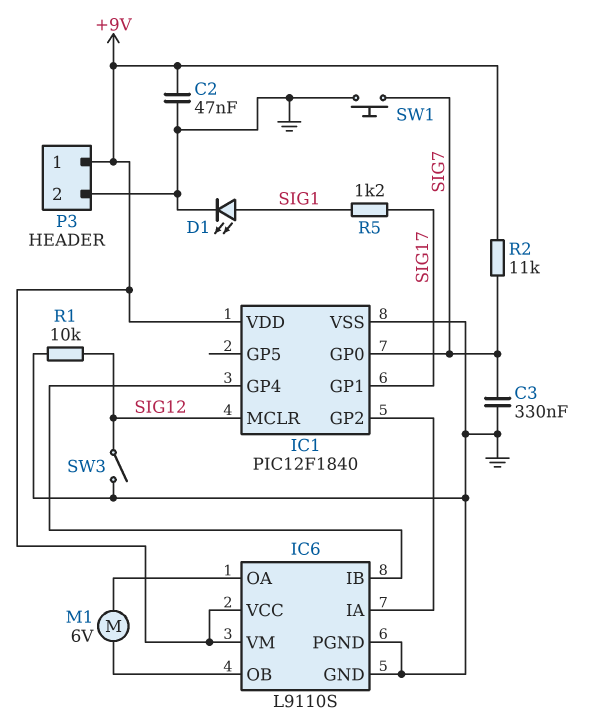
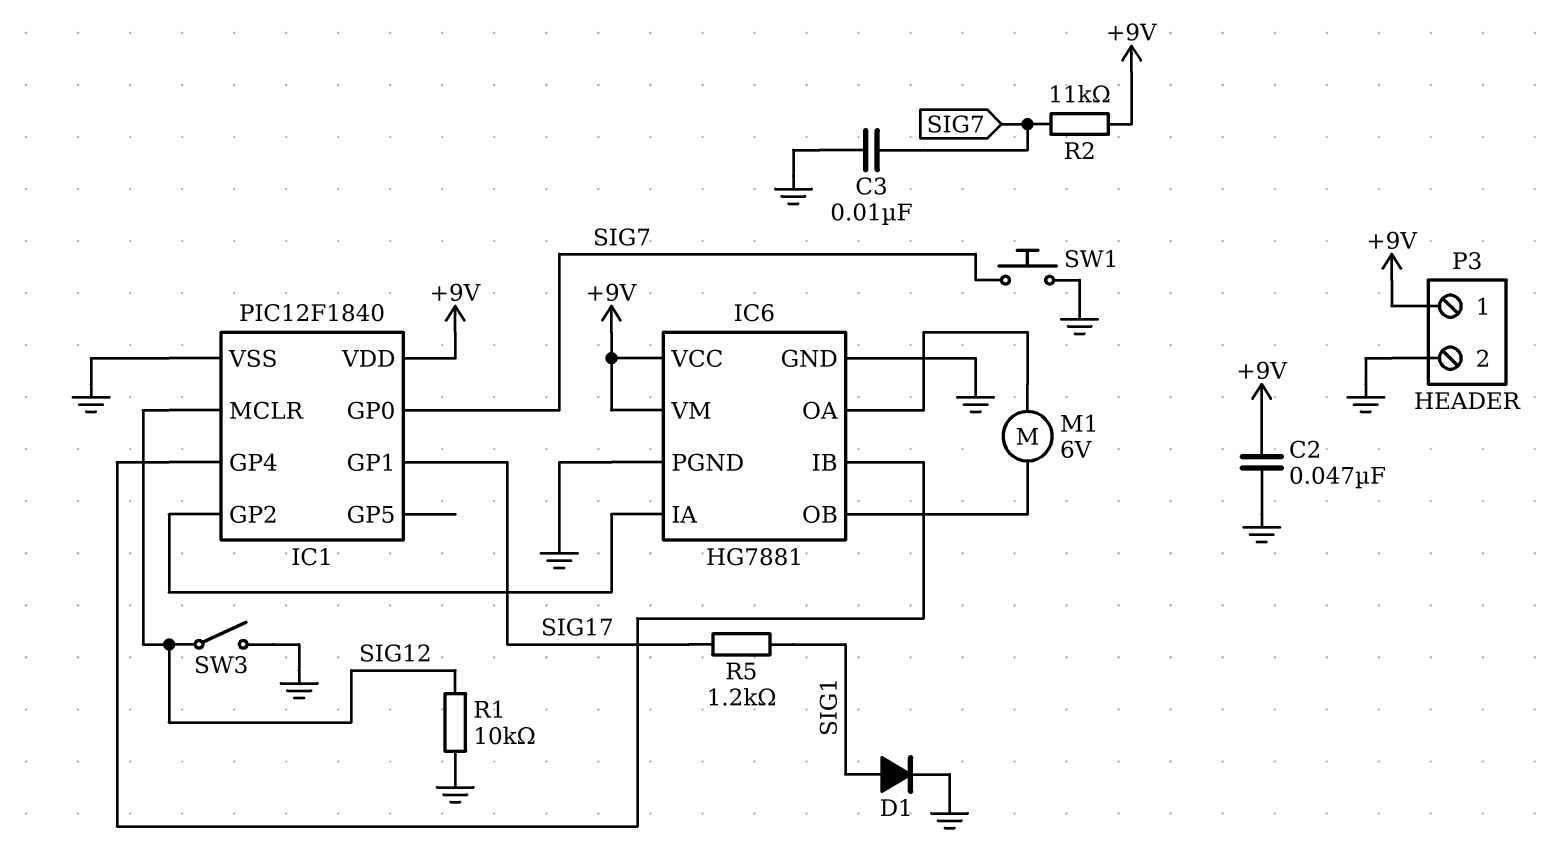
C3: 330nF (GND, SIG7) -> 10nF (GND, SIG7)
D1: LED (A SIG1, K GND) -> diode (A SIG1, K GND)
IC6: L9110S -> HG7881

